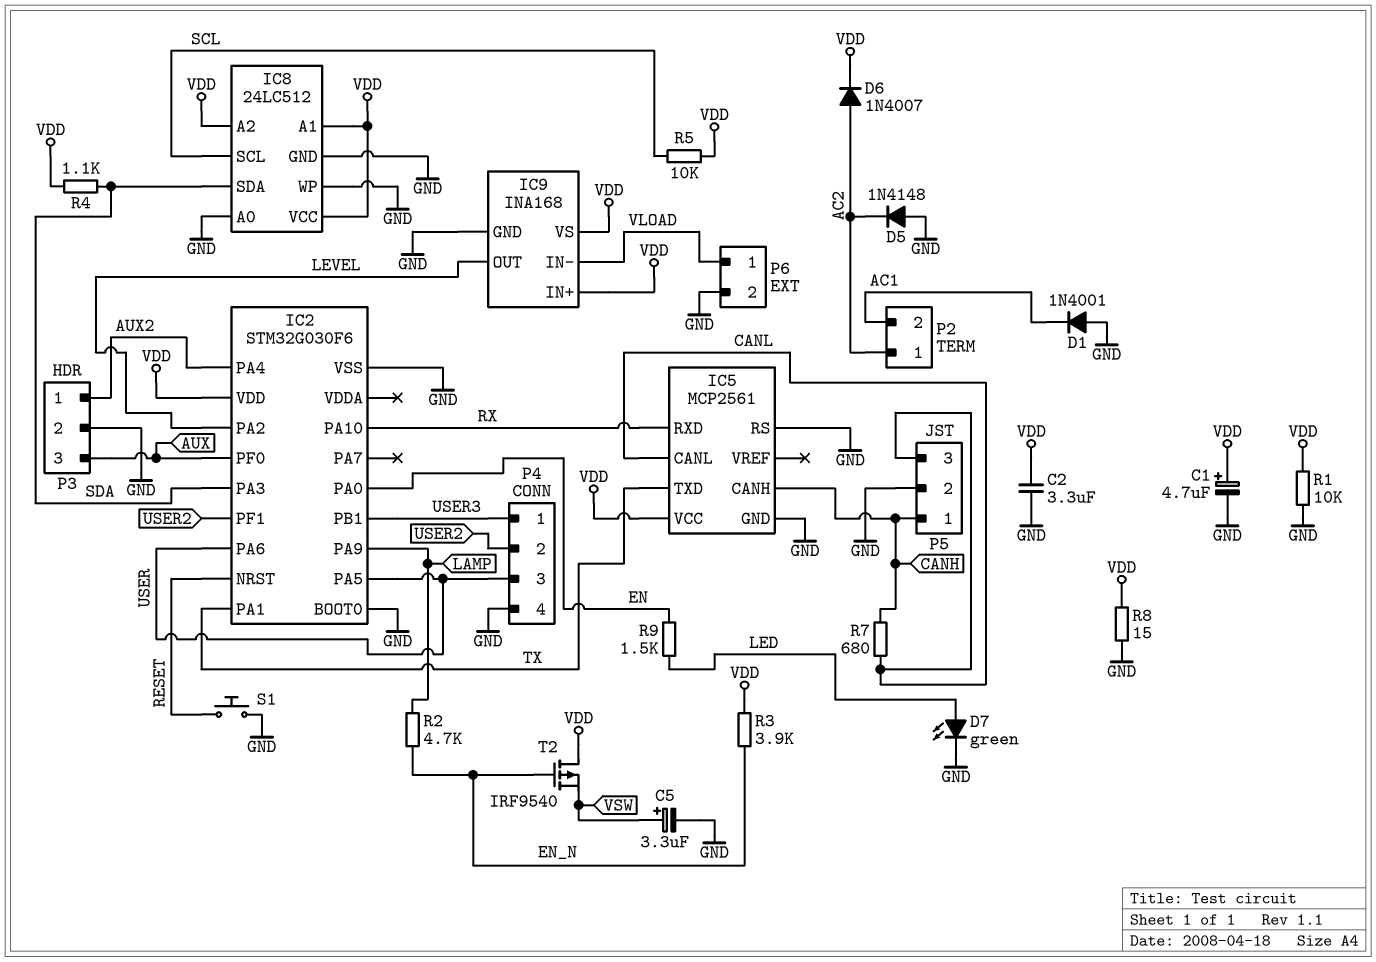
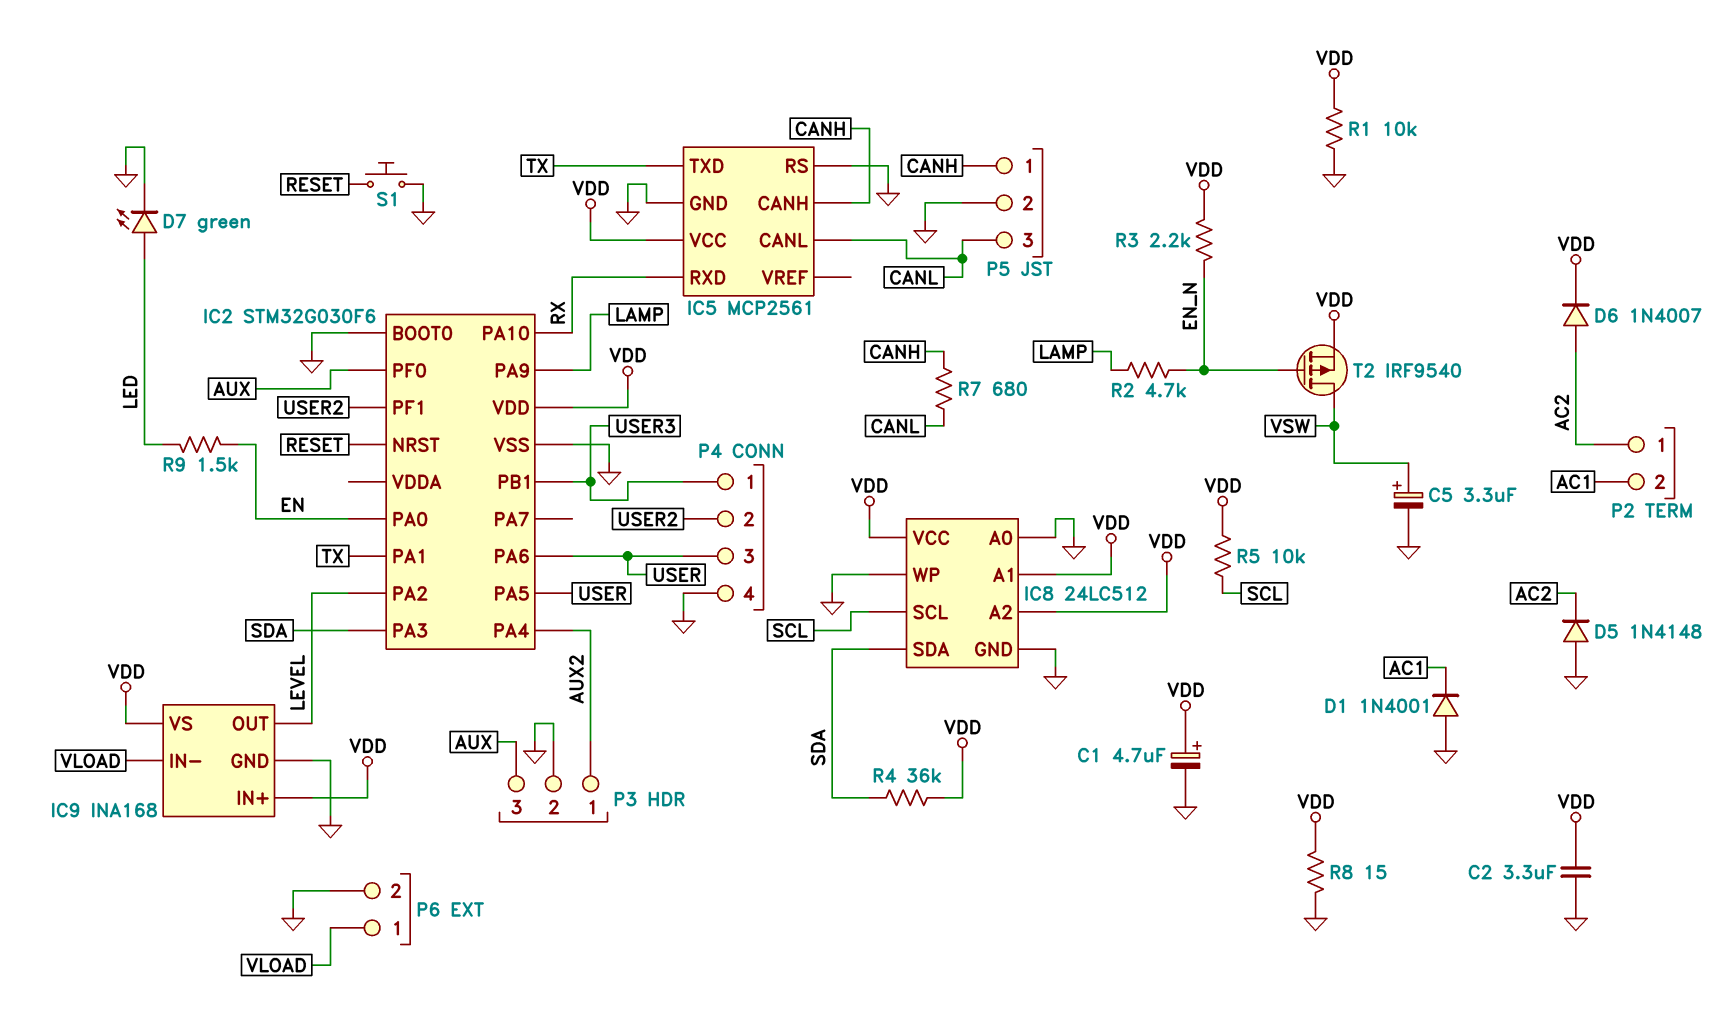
R3: 3.9k (EN_N, VDD) -> 2.2k (EN_N, VDD)
R4: 1.1k (SDA, VDD) -> 36k (SDA, VDD)
T2: PMOS IRF9540 (G EN_N, D VDD, S VSW) -> PMOS IRF9540 (G EN_N, D VSW, S VDD)

